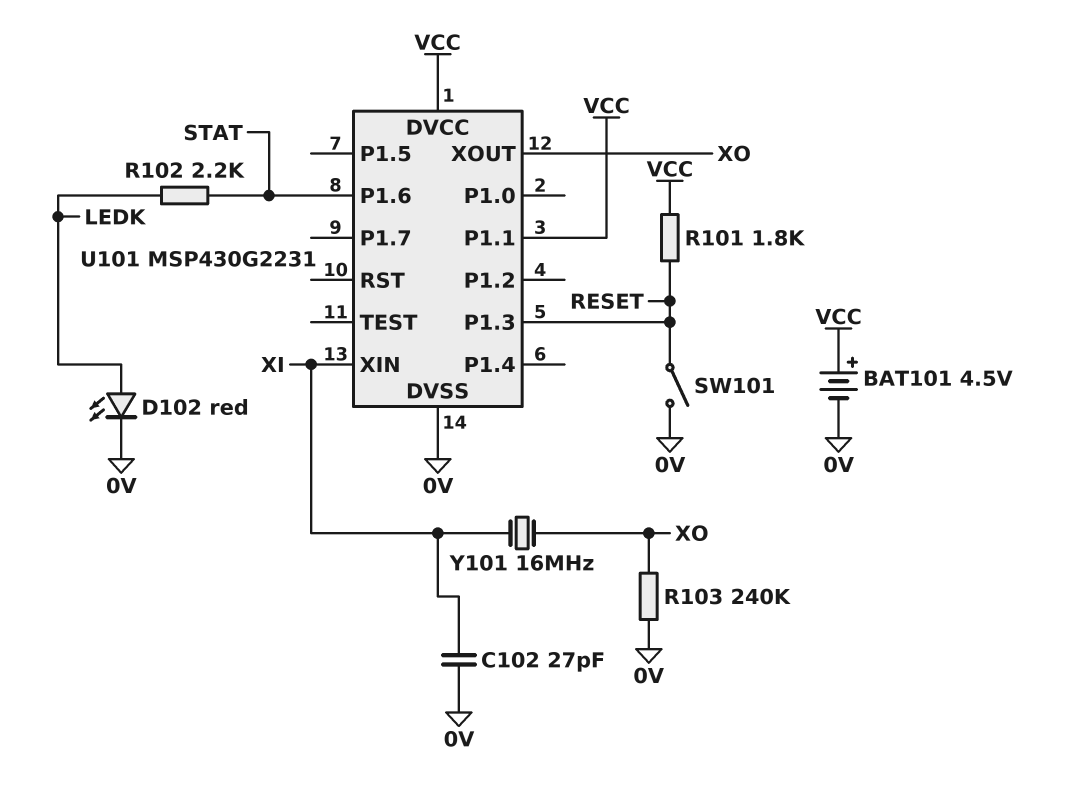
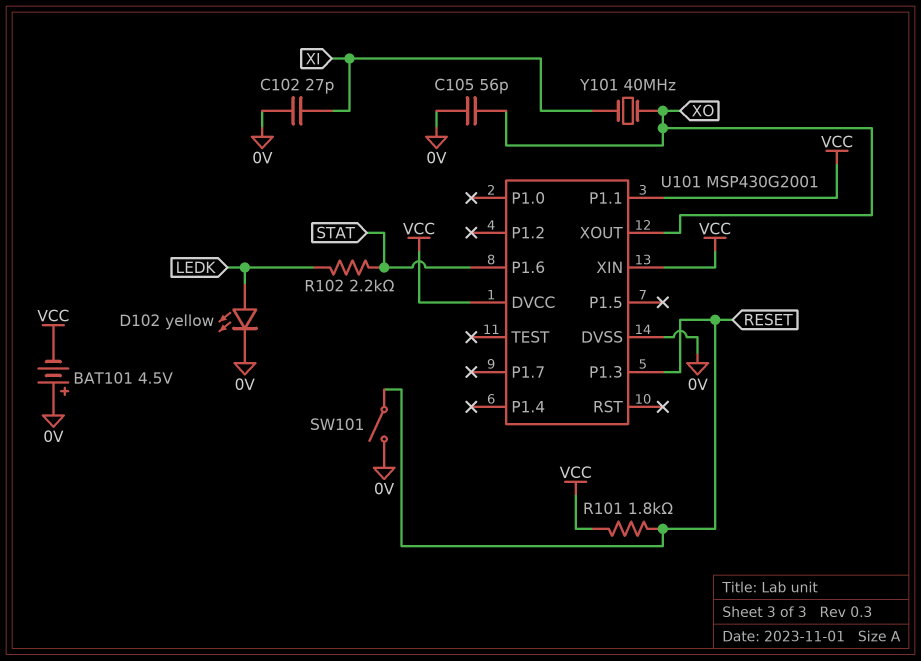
BAT101: 4.5V (plus VCC, minus 0V) -> 4.5V (plus 0V, minus VCC)
C105: none -> 56pF (0V, XO)
D102: LED red (A LEDK, K 0V) -> LED yellow (A LEDK, K 0V)
R103: 240k (0V, XO) -> none
U101: MSP430G2231 -> MSP430G2001
U101 pin XIN: XI -> VCC
Y101: 16MHz (XI, XO) -> 40MHz (XI, XO)

